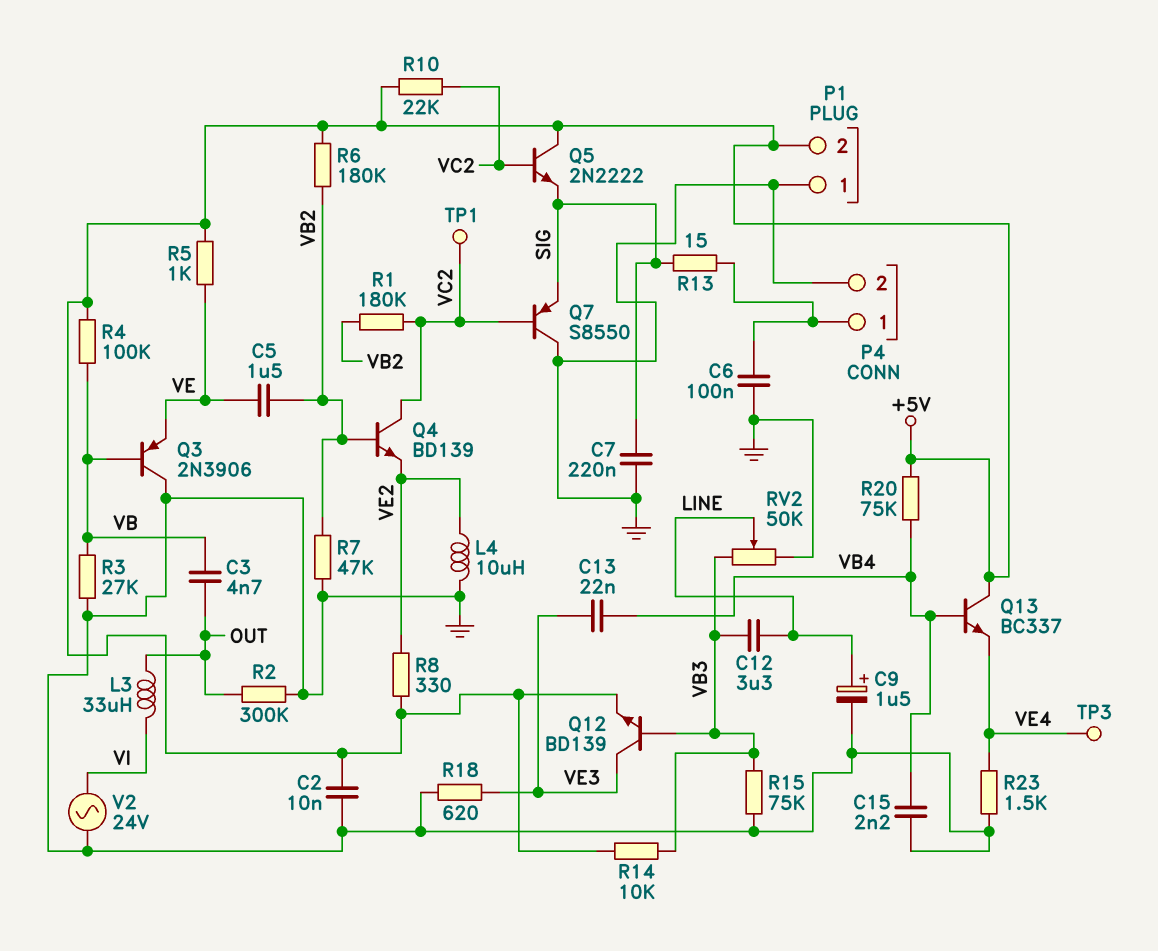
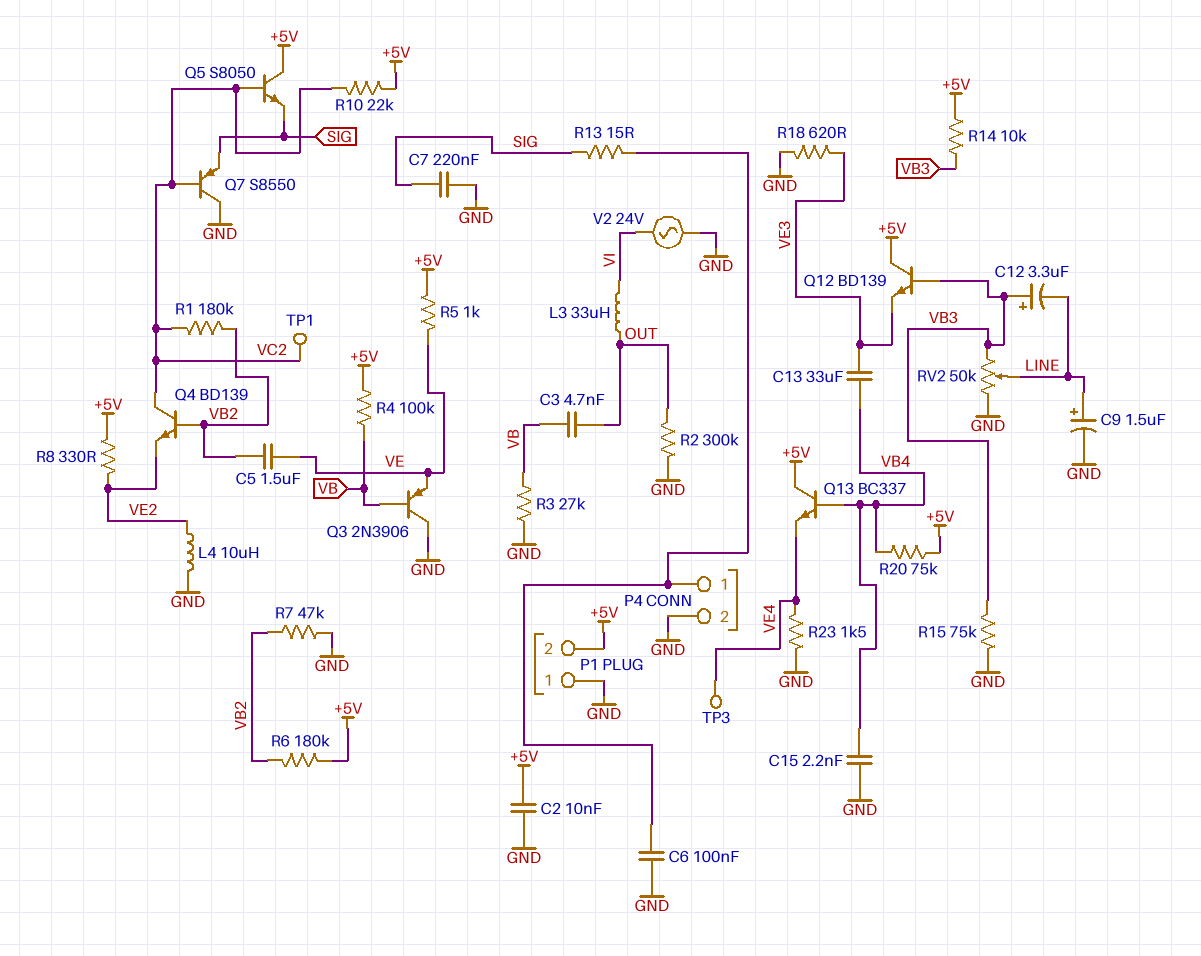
C12: 3.3uF (LINE, VB3) -> 3.3uF (plus VB3, minus LINE)
C13: 22nF (VB4, VE3) -> 33uF (VB4, VE3)
Q5: NPN 2N2222 (B VC2, C +5V, E SIG) -> NPN S8050 (B VC2, C +5V, E SIG)
Q12: NPN BD139 (B VB3, C VE3, E +5V) -> NPN BD139 (B VB3, C +5V, E VE3)

